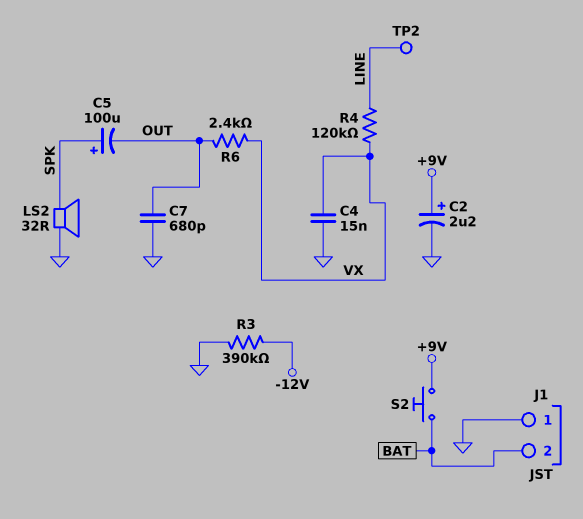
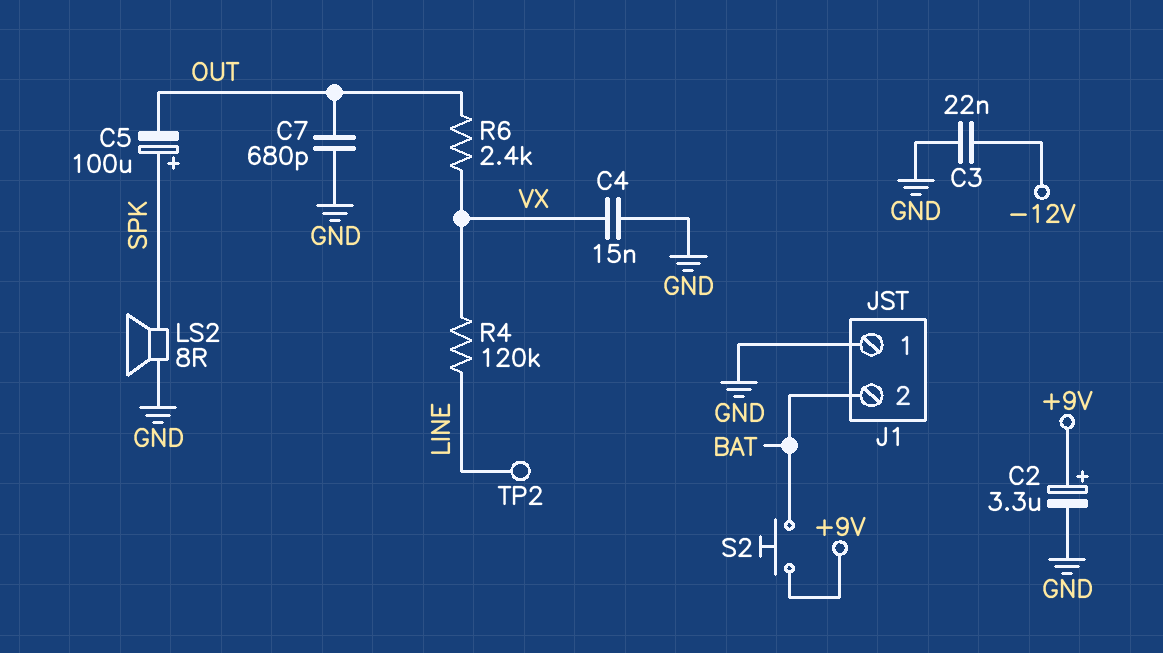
C2: 2.2uF (plus +9V, minus GND) -> 3.3uF (plus +9V, minus GND)
C3: none -> 22nF (-12V, GND)
LS2: speaker 32R (GND, SPK) -> speaker 8R (GND, SPK)
R3: 390k (-12V, GND) -> none

